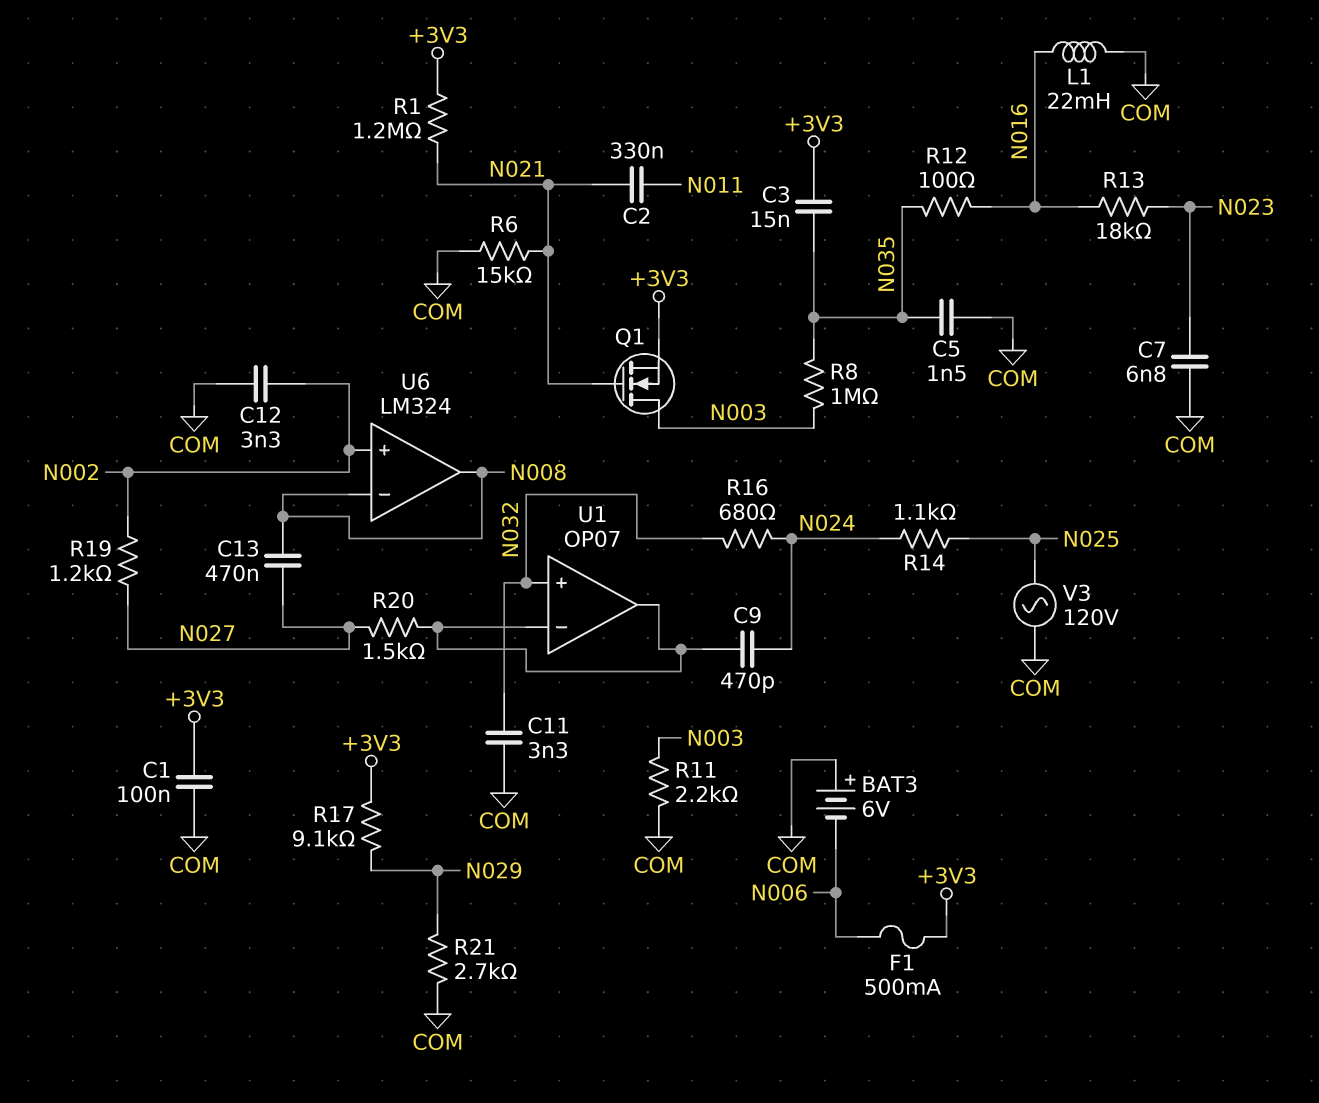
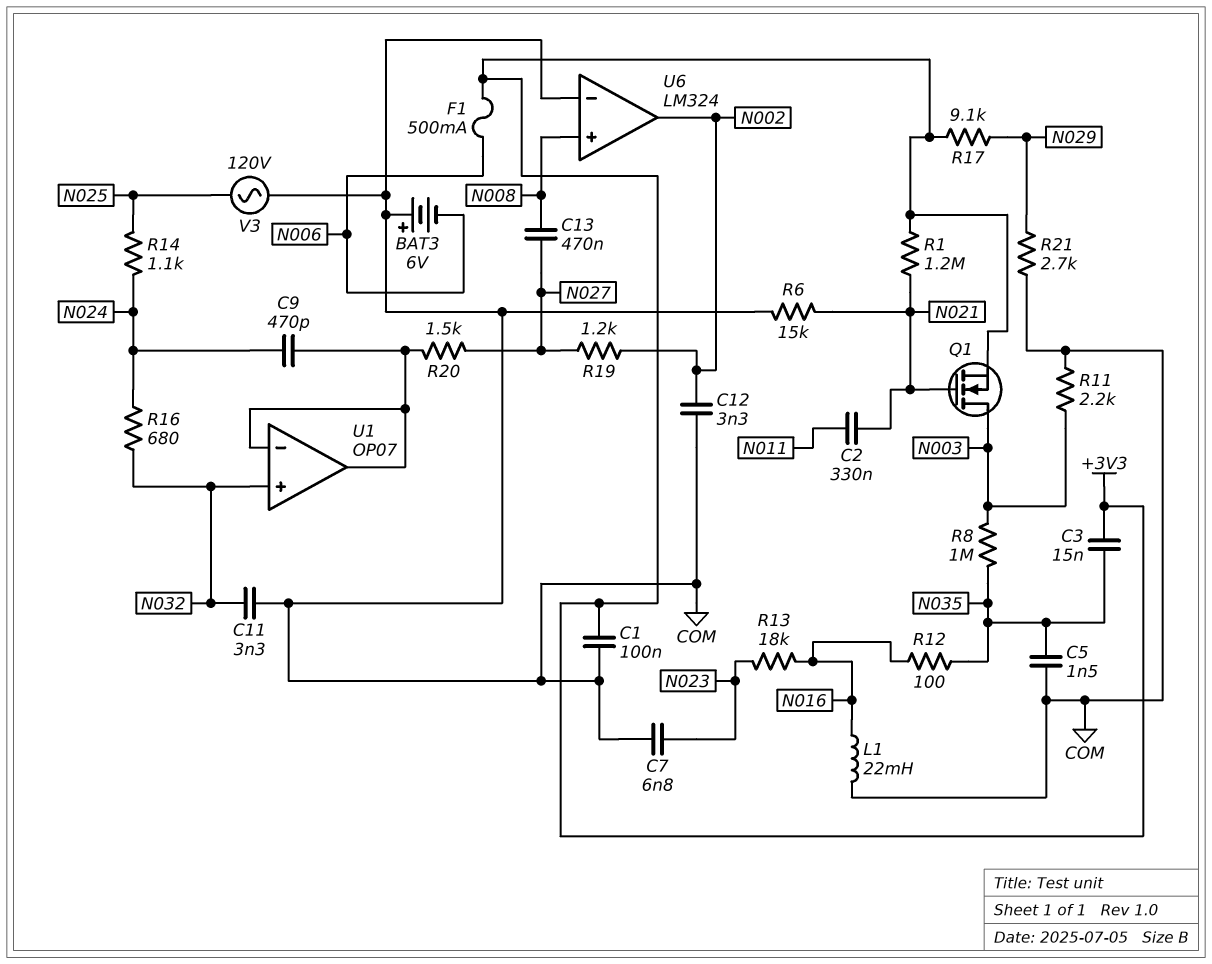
U6 pin in+: N002 -> N008
U6 pin in-: N008 -> COM
U6 pin out: N008 -> N002

